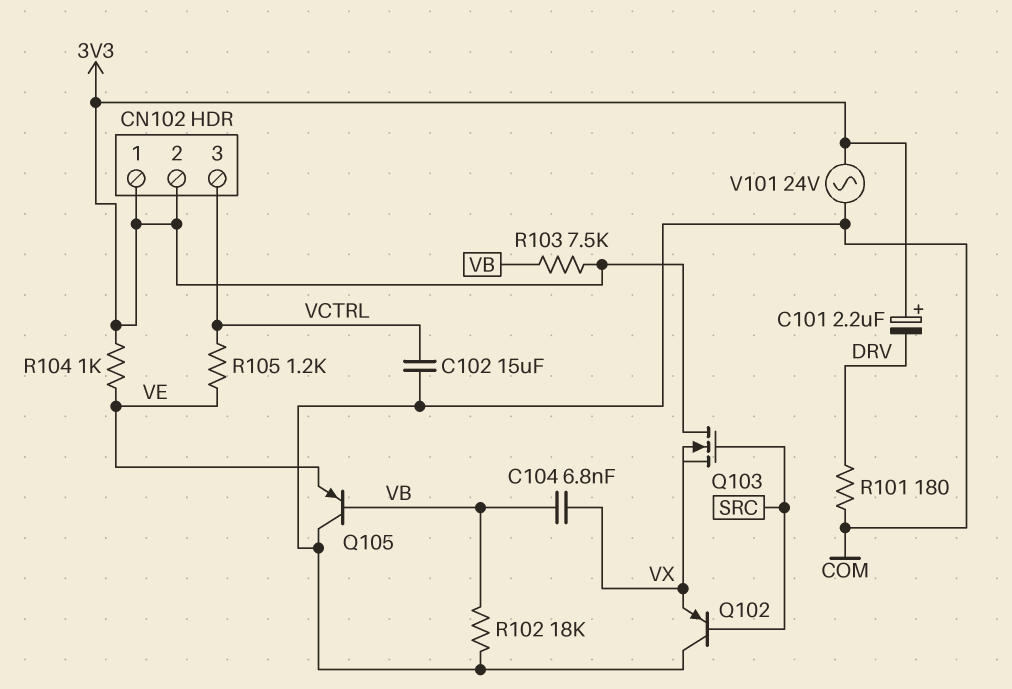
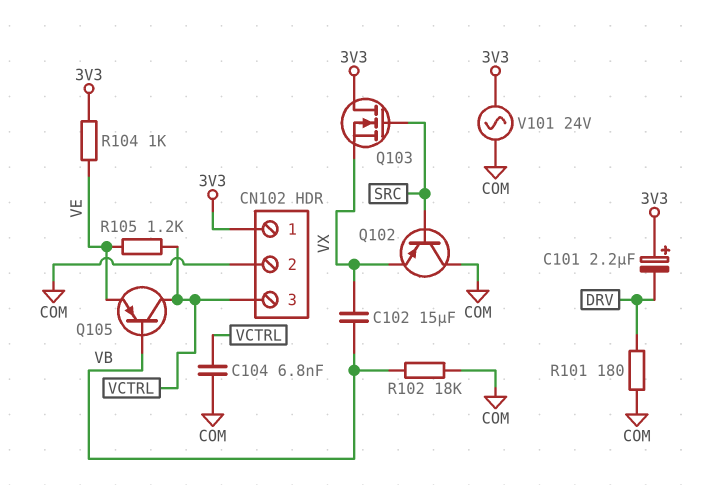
C102: 15uF (COM, VCTRL) -> 15uF (VB, VX)
C104: 6.8nF (VB, VX) -> 6.8nF (COM, VCTRL)
CN102 pin 2: 3V3 -> COM
Q105: PNP (B VB, C COM, E VE) -> PNP (B VB, C VCTRL, E VE)
R103: 7.5k (3V3, VB) -> none

